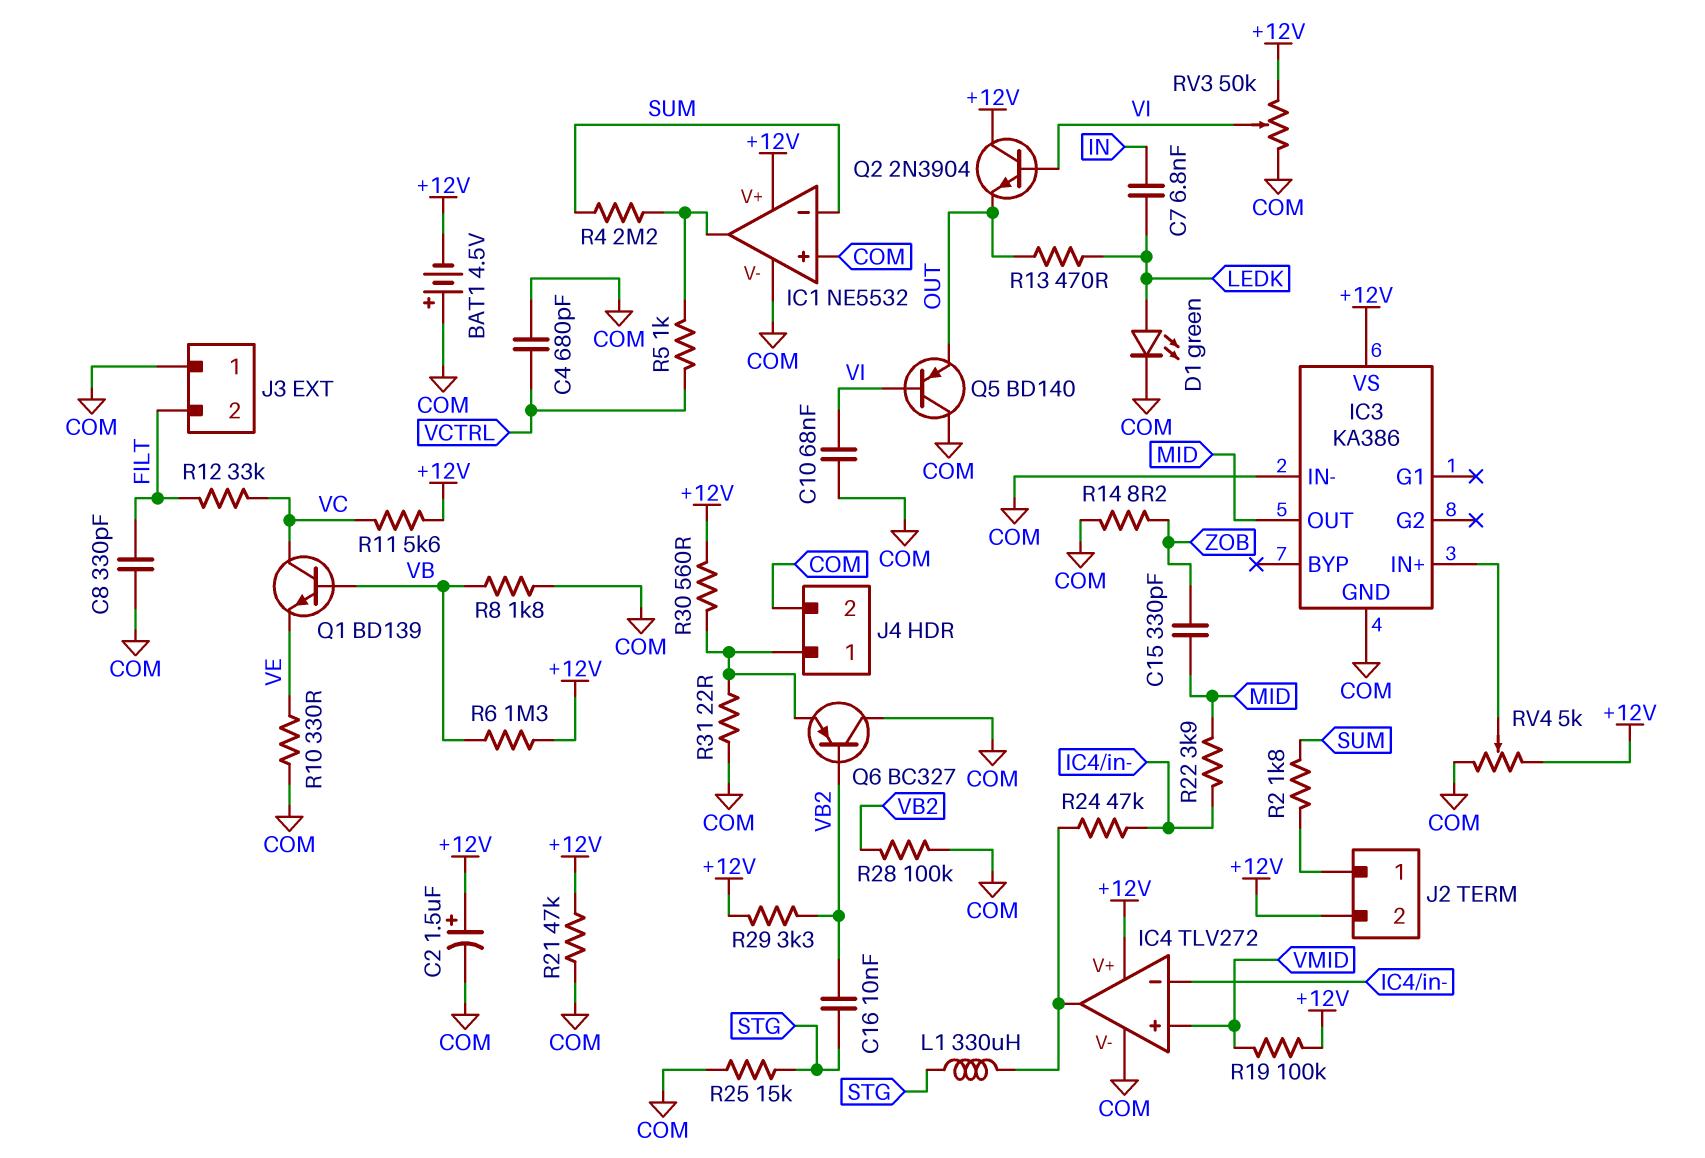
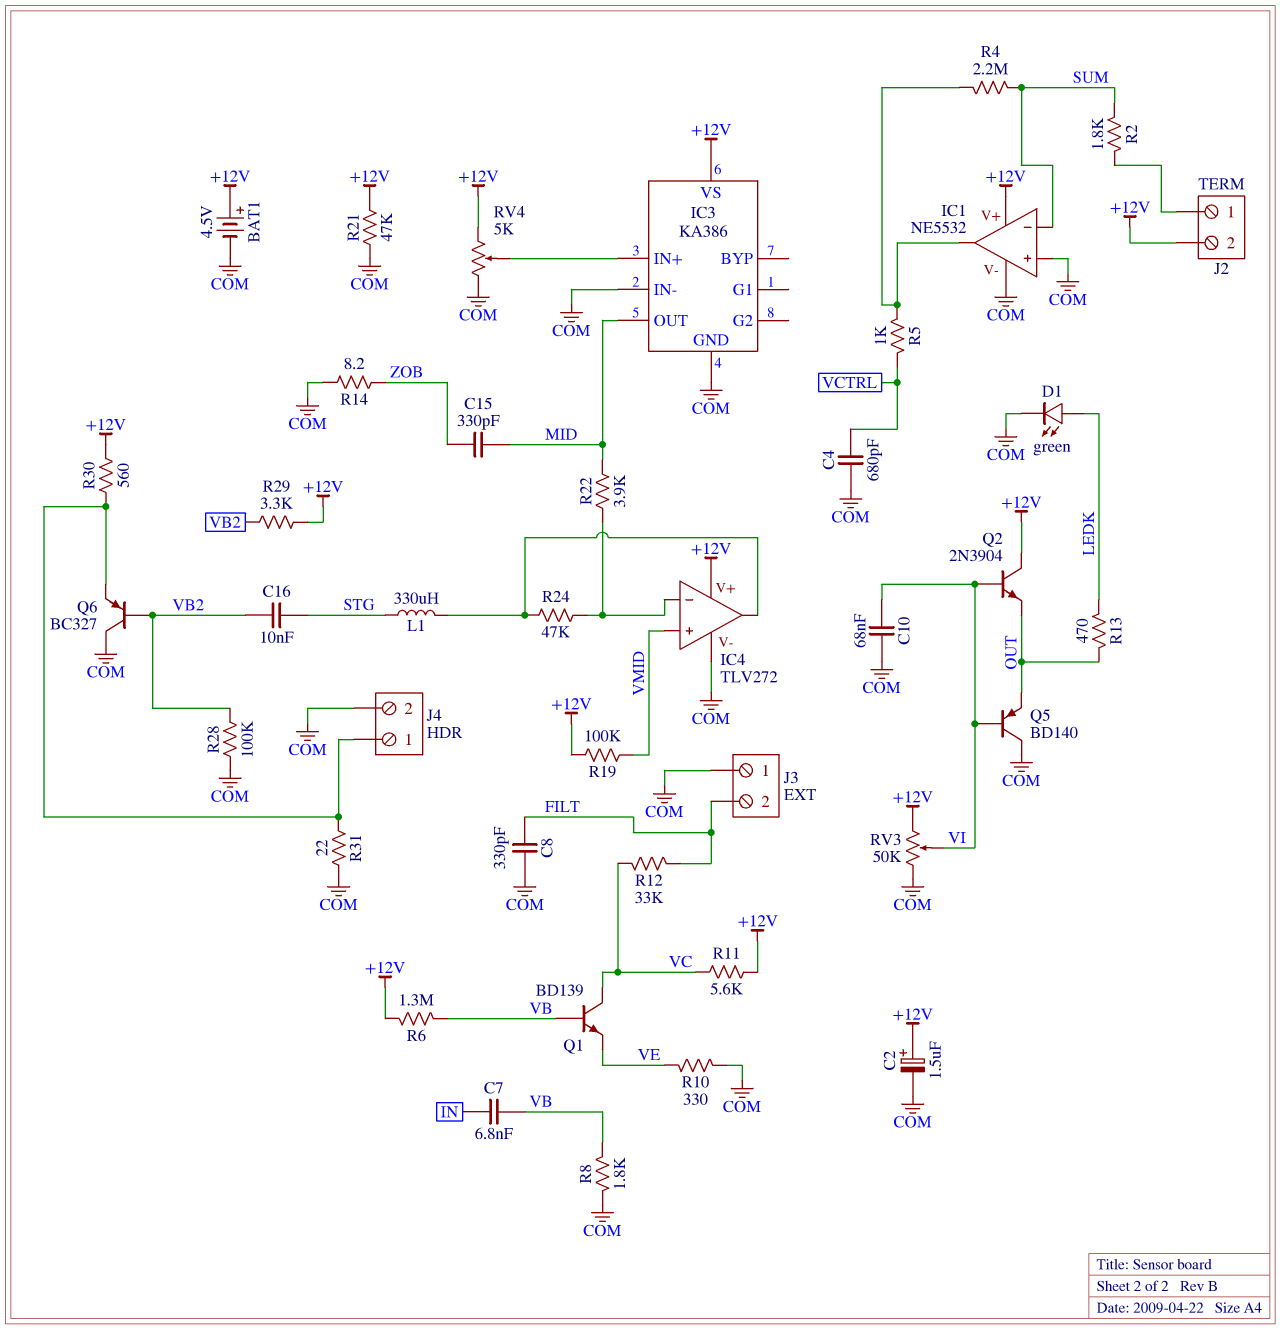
BAT1: 4.5V (plus COM, minus +12V) -> 4.5V (plus +12V, minus COM)
C7: 6.8nF (IN, LEDK) -> 6.8nF (IN, VB)
R25: 15k (COM, STG) -> none

